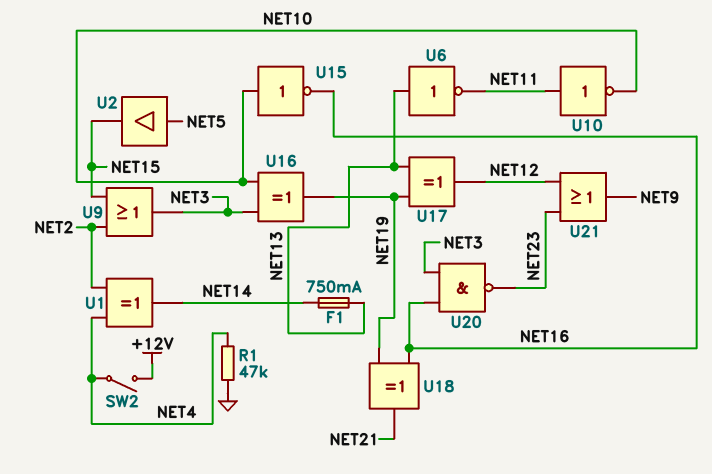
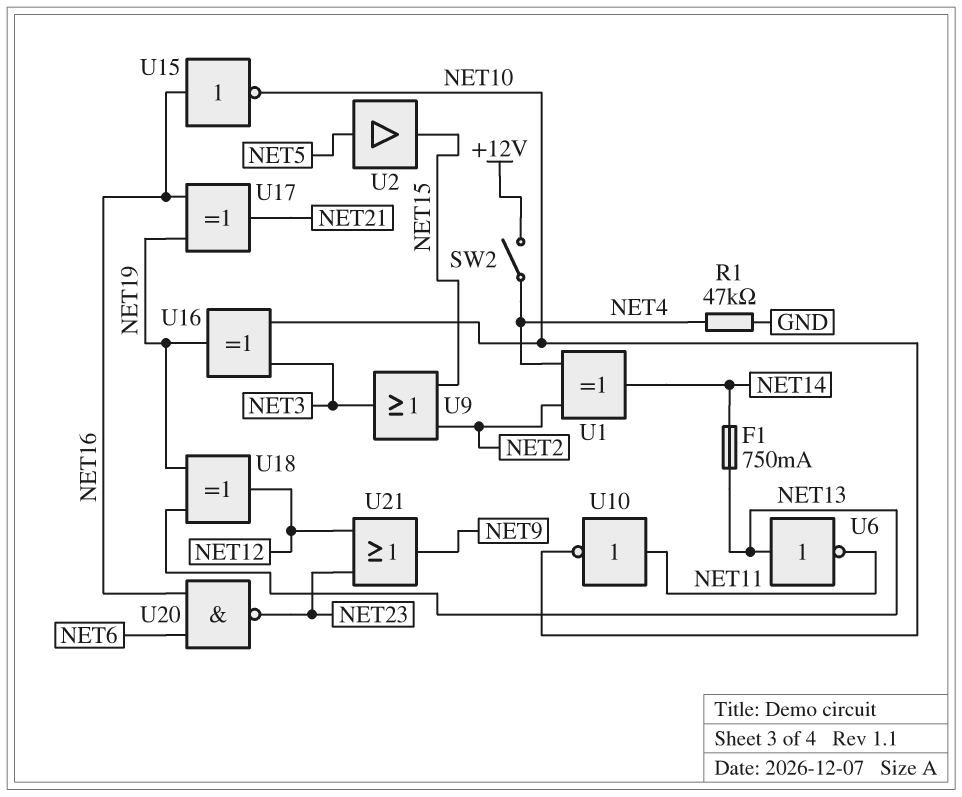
U15: NOT (in NET10, out NET16) -> NOT (in NET16, out NET10)
U17: XOR (in NET13, in NET19, out NET12) -> XOR (in NET16, in NET19, out NET21)
U18: XOR (in NET16, in NET19, out NET21) -> XOR (in NET13, in NET19, out NET12)
U20: NAND (in NET3, in NET16, out NET23) -> NAND (in NET6, in NET16, out NET23)

